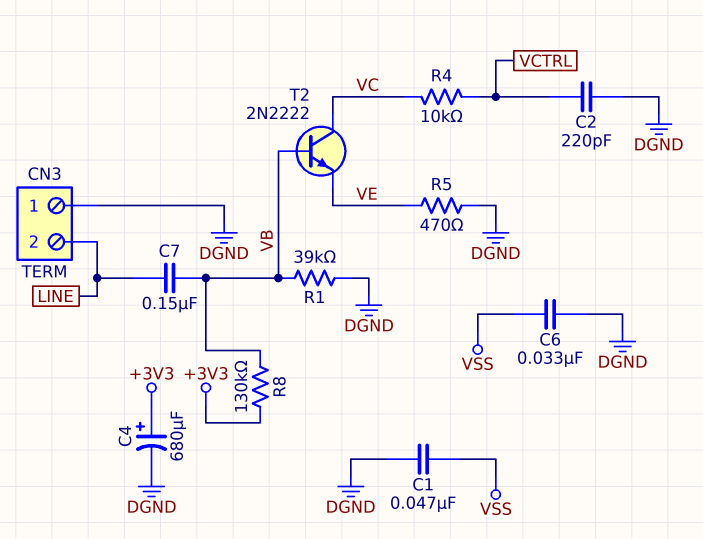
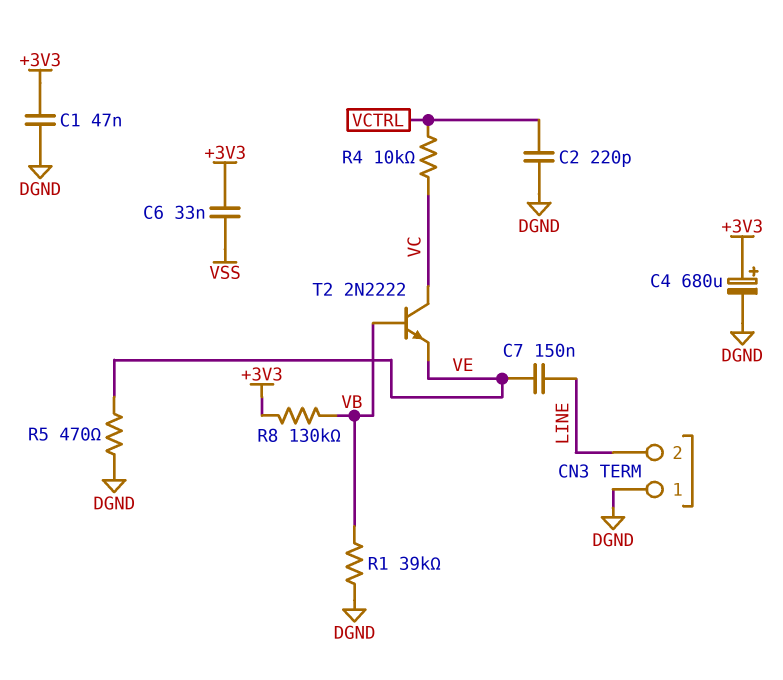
C1: 47nF (DGND, VSS) -> 47nF (+3V3, DGND)
C6: 33nF (DGND, VSS) -> 33nF (+3V3, VSS)
C7: 150nF (LINE, VB) -> 150nF (LINE, VE)

